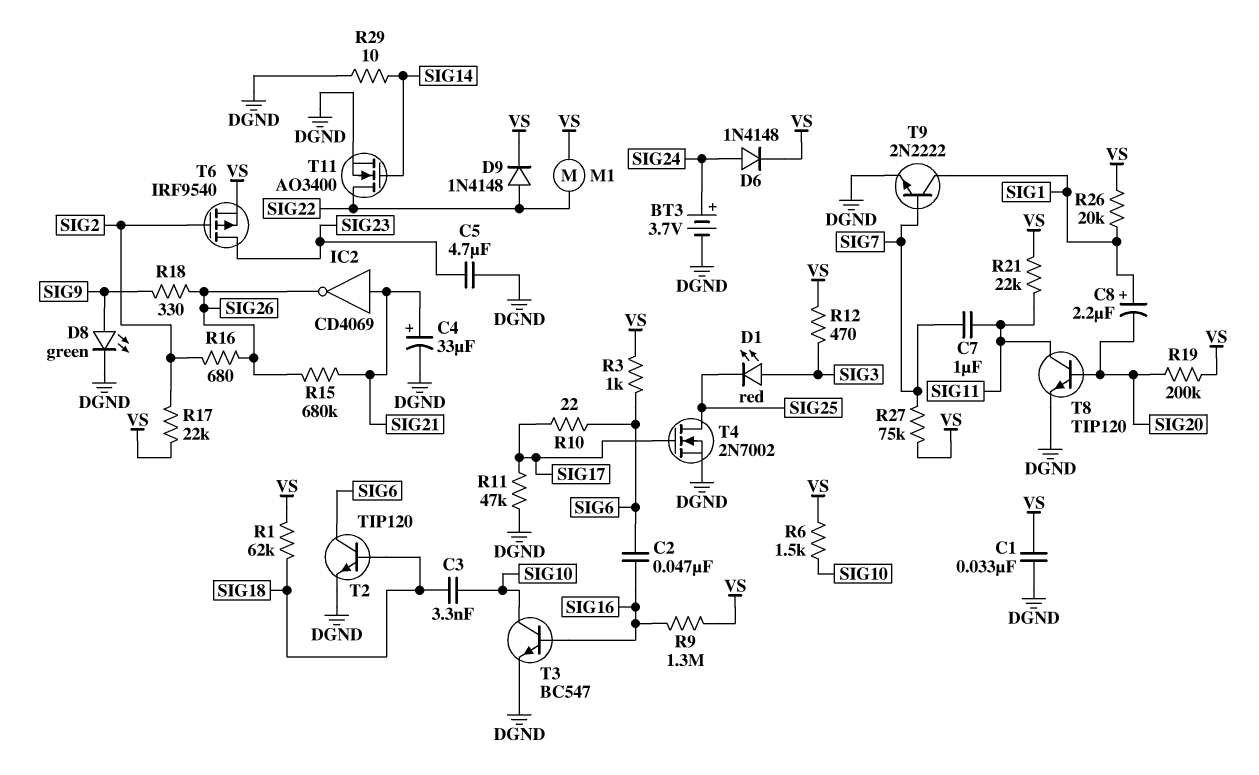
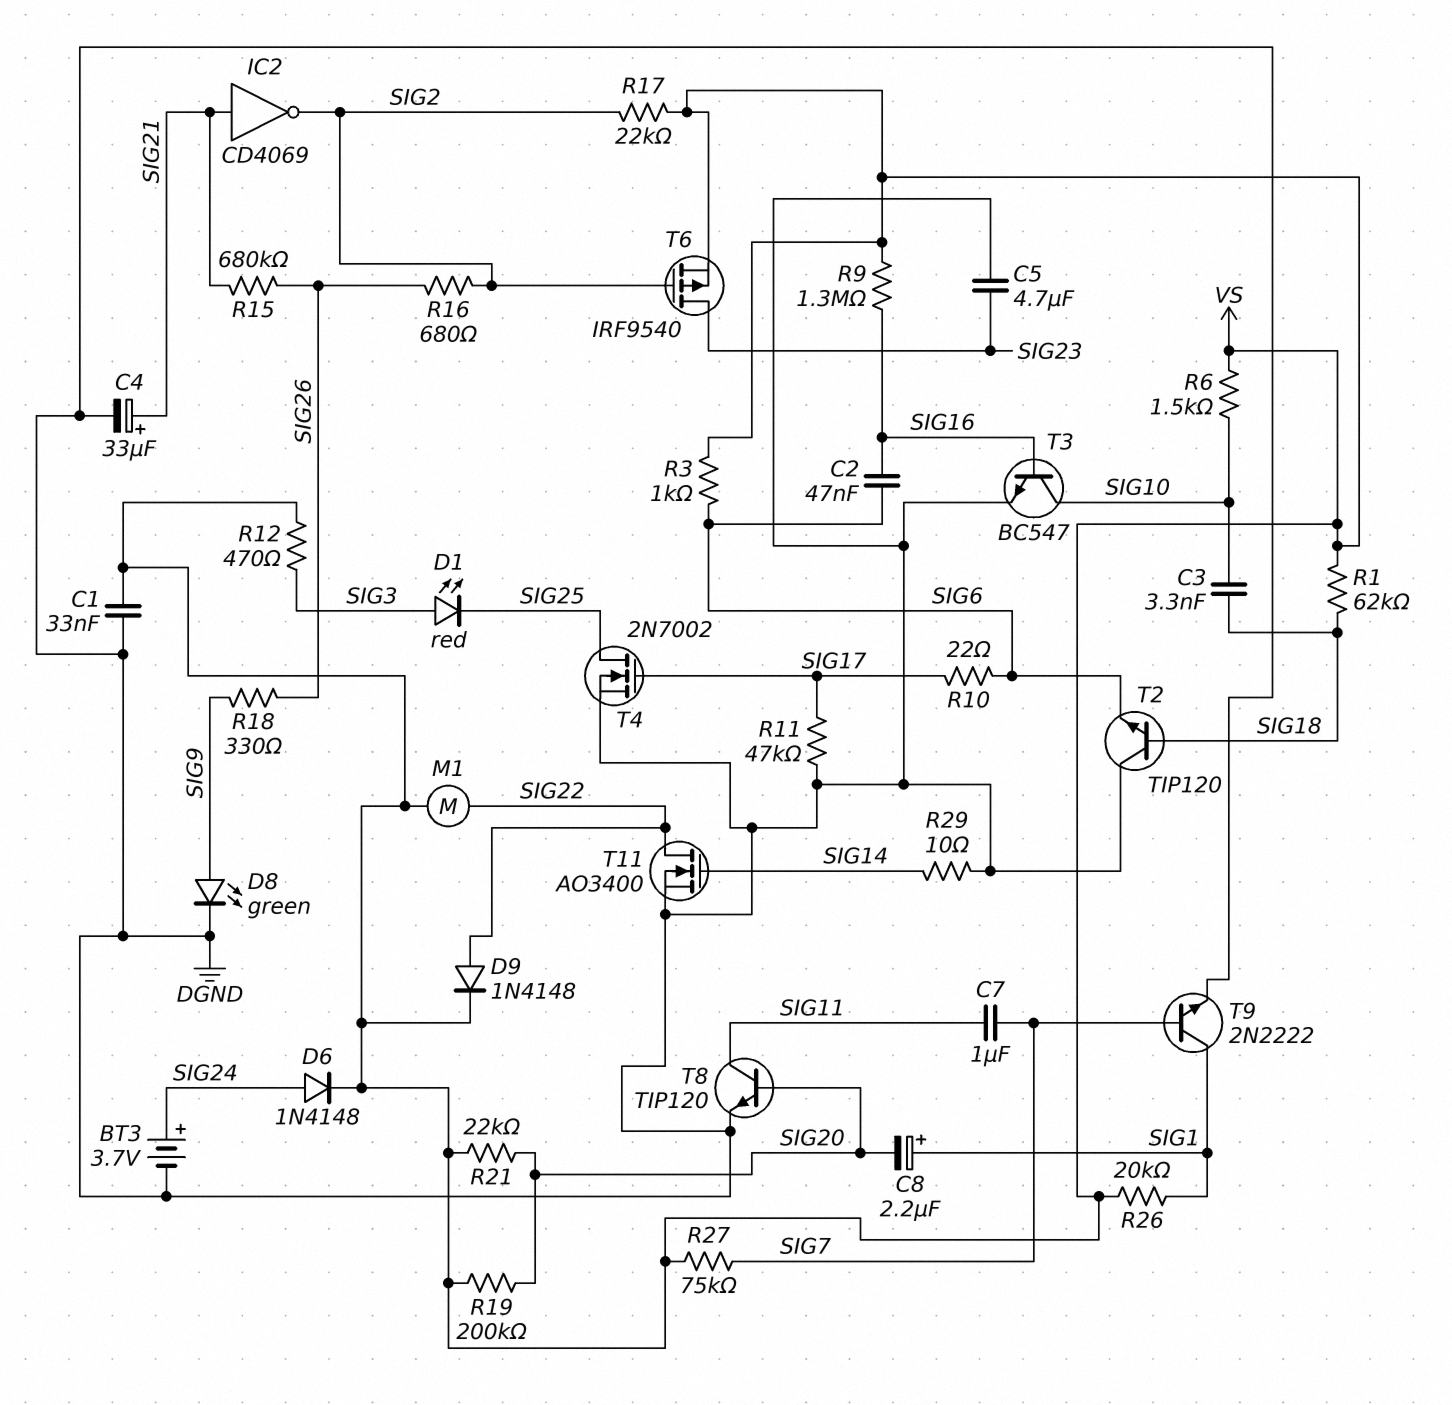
IC2: NOT CD4069 (in SIG21, out SIG26) -> NOT CD4069 (in SIG21, out SIG2)
R21: 22k (SIG11, VS) -> 22k (SIG20, VS)
T2: NPN TIP120 (B SIG18, C SIG6, E DGND) -> NPN TIP120 (B SIG18, C DGND, E SIG6)

